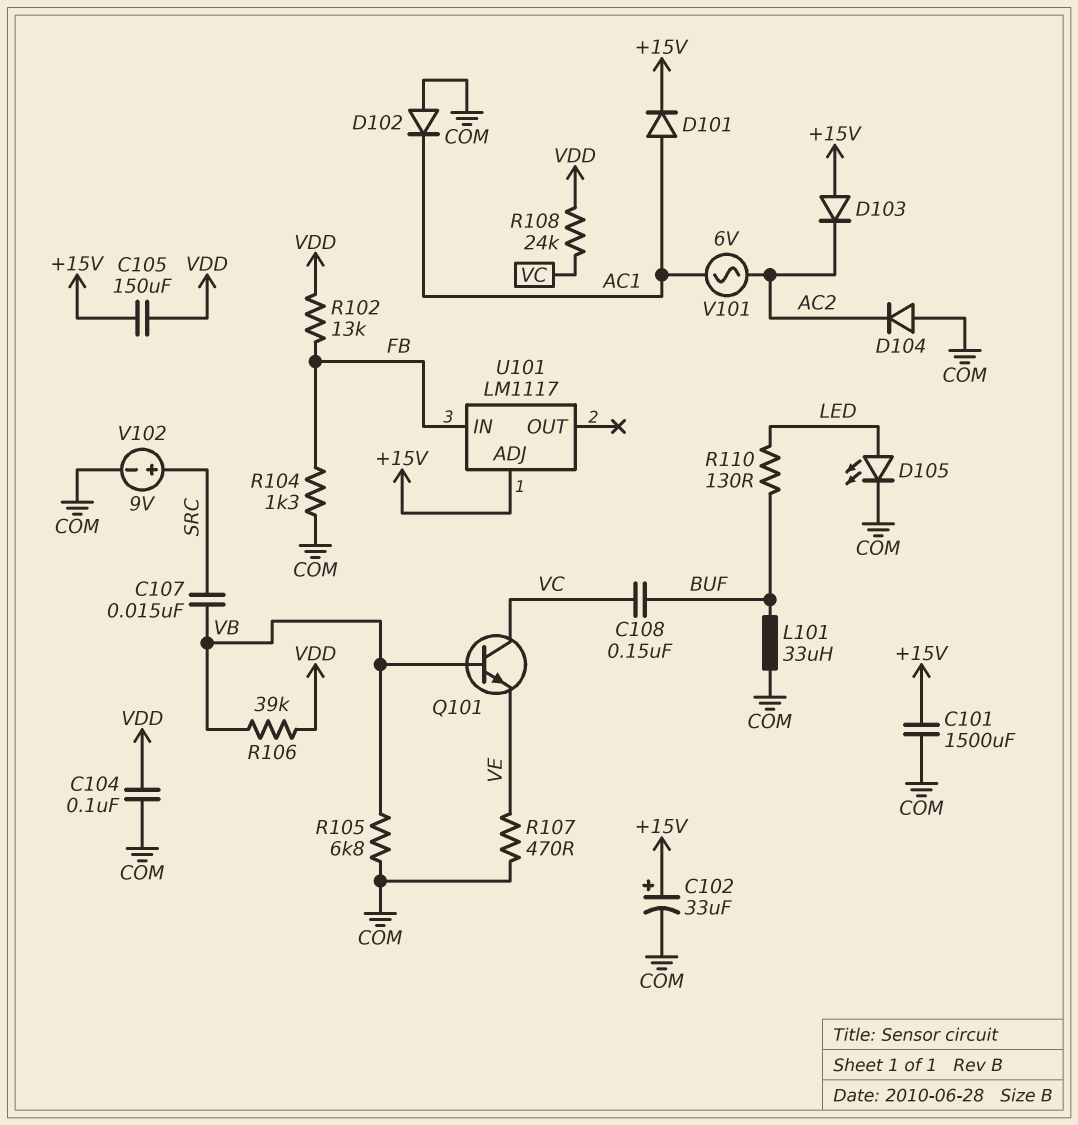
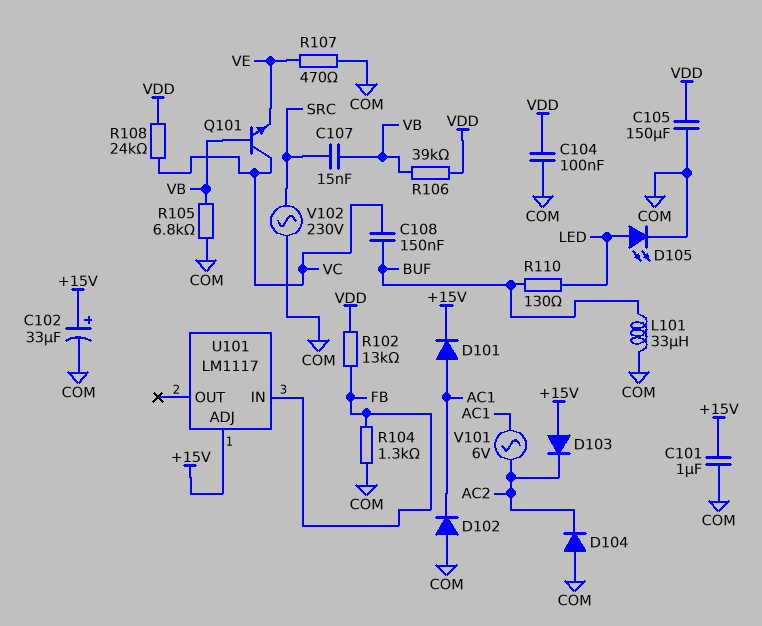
C101: 1500uF (+15V, COM) -> 1uF (+15V, COM)
C105: 150uF (+15V, VDD) -> 150uF (COM, VDD)
V102: 9V (plus SRC, minus COM) -> AC 230V (COM, SRC)

